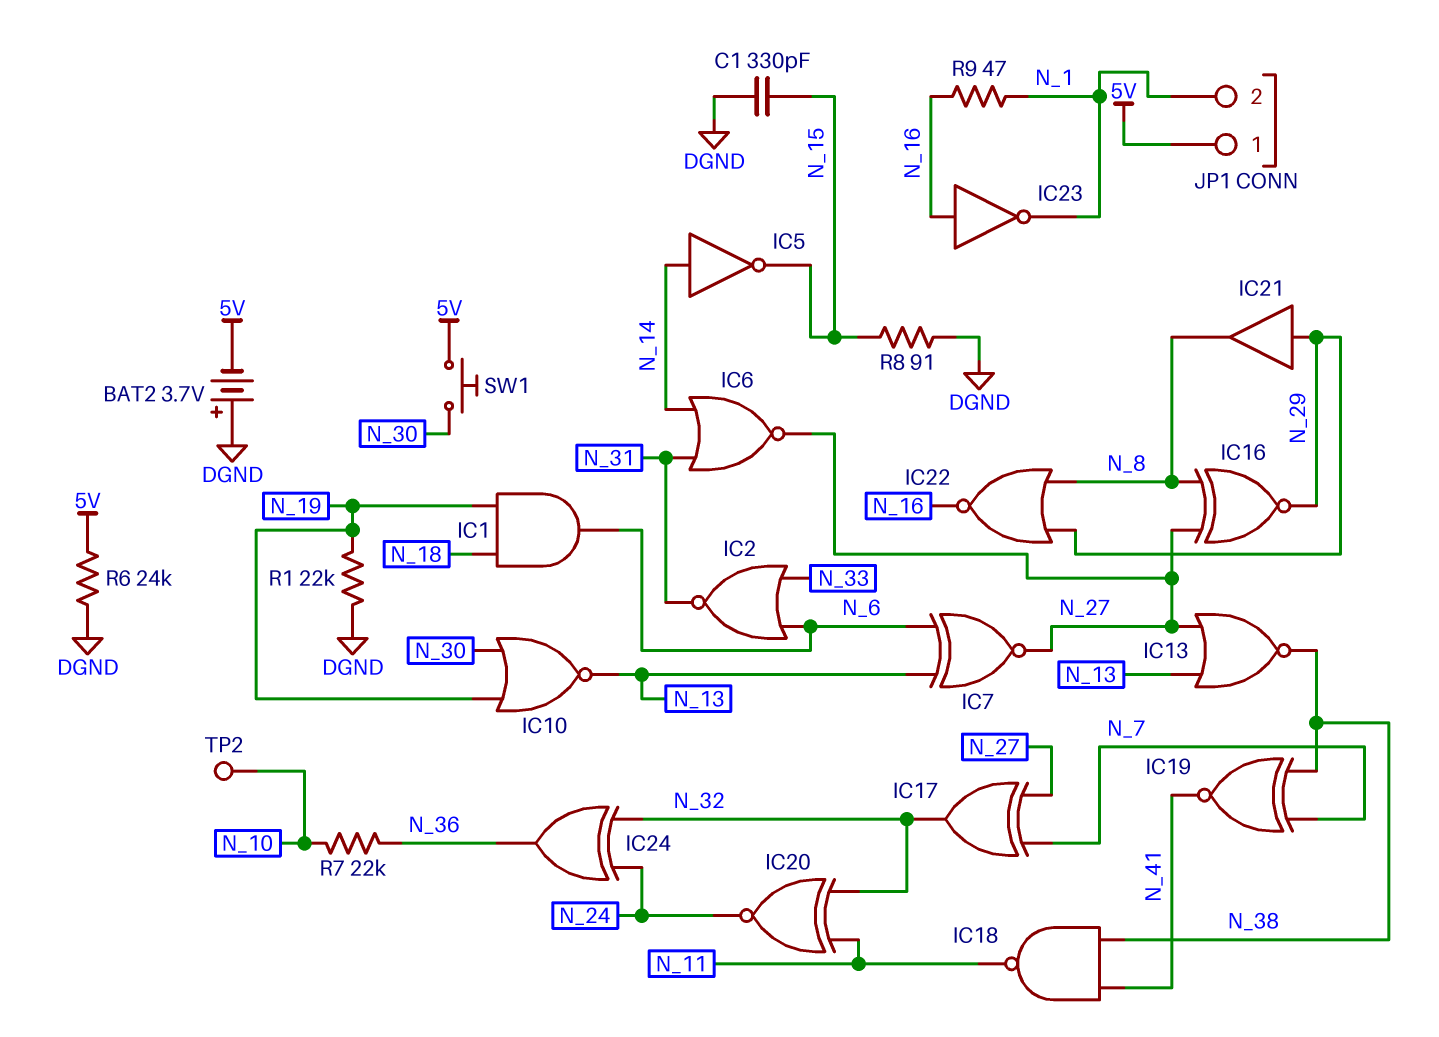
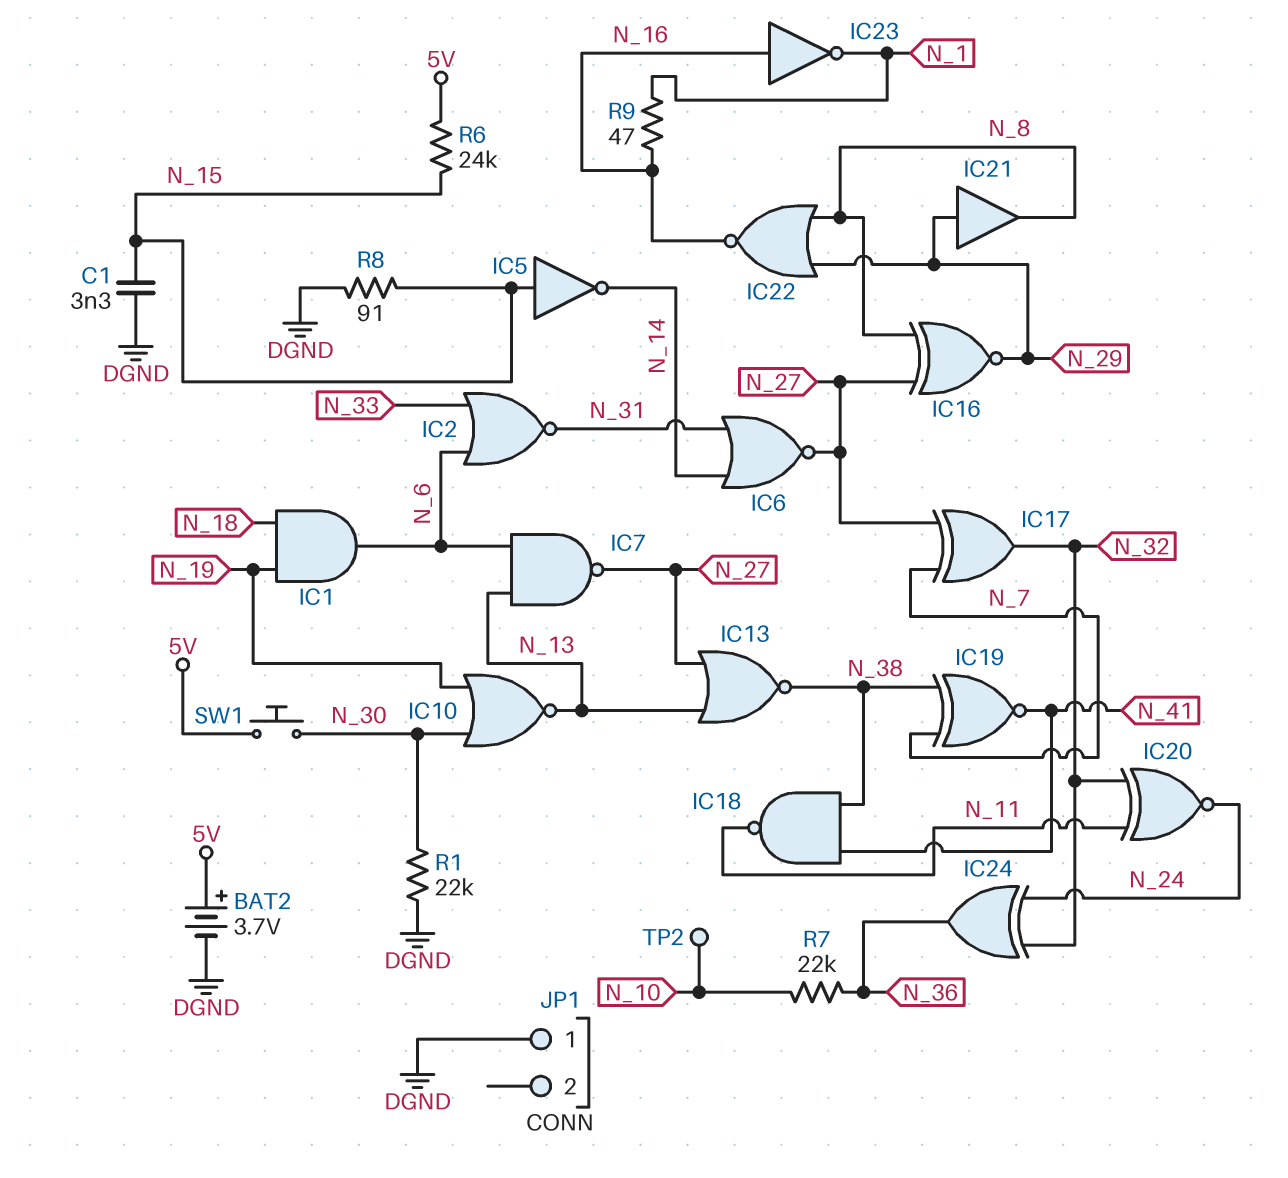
BAT2: 3.7V (plus DGND, minus 5V) -> 3.7V (plus 5V, minus DGND)
C1: 330pF (DGND, N_15) -> 3.3nF (DGND, N_15)
IC5: NOT (in N_14, out N_15) -> NOT (in N_15, out N_14)
IC7: XNOR (in N_6, in N_13, out N_27) -> NAND (in N_6, in N_13, out N_27)
JP1 pin 1: 5V -> DGND
JP1 pin 2: N_1 -> none
R1: 22k (DGND, N_19) -> 22k (DGND, N_30)
R6: 24k (5V, DGND) -> 24k (5V, N_15)

